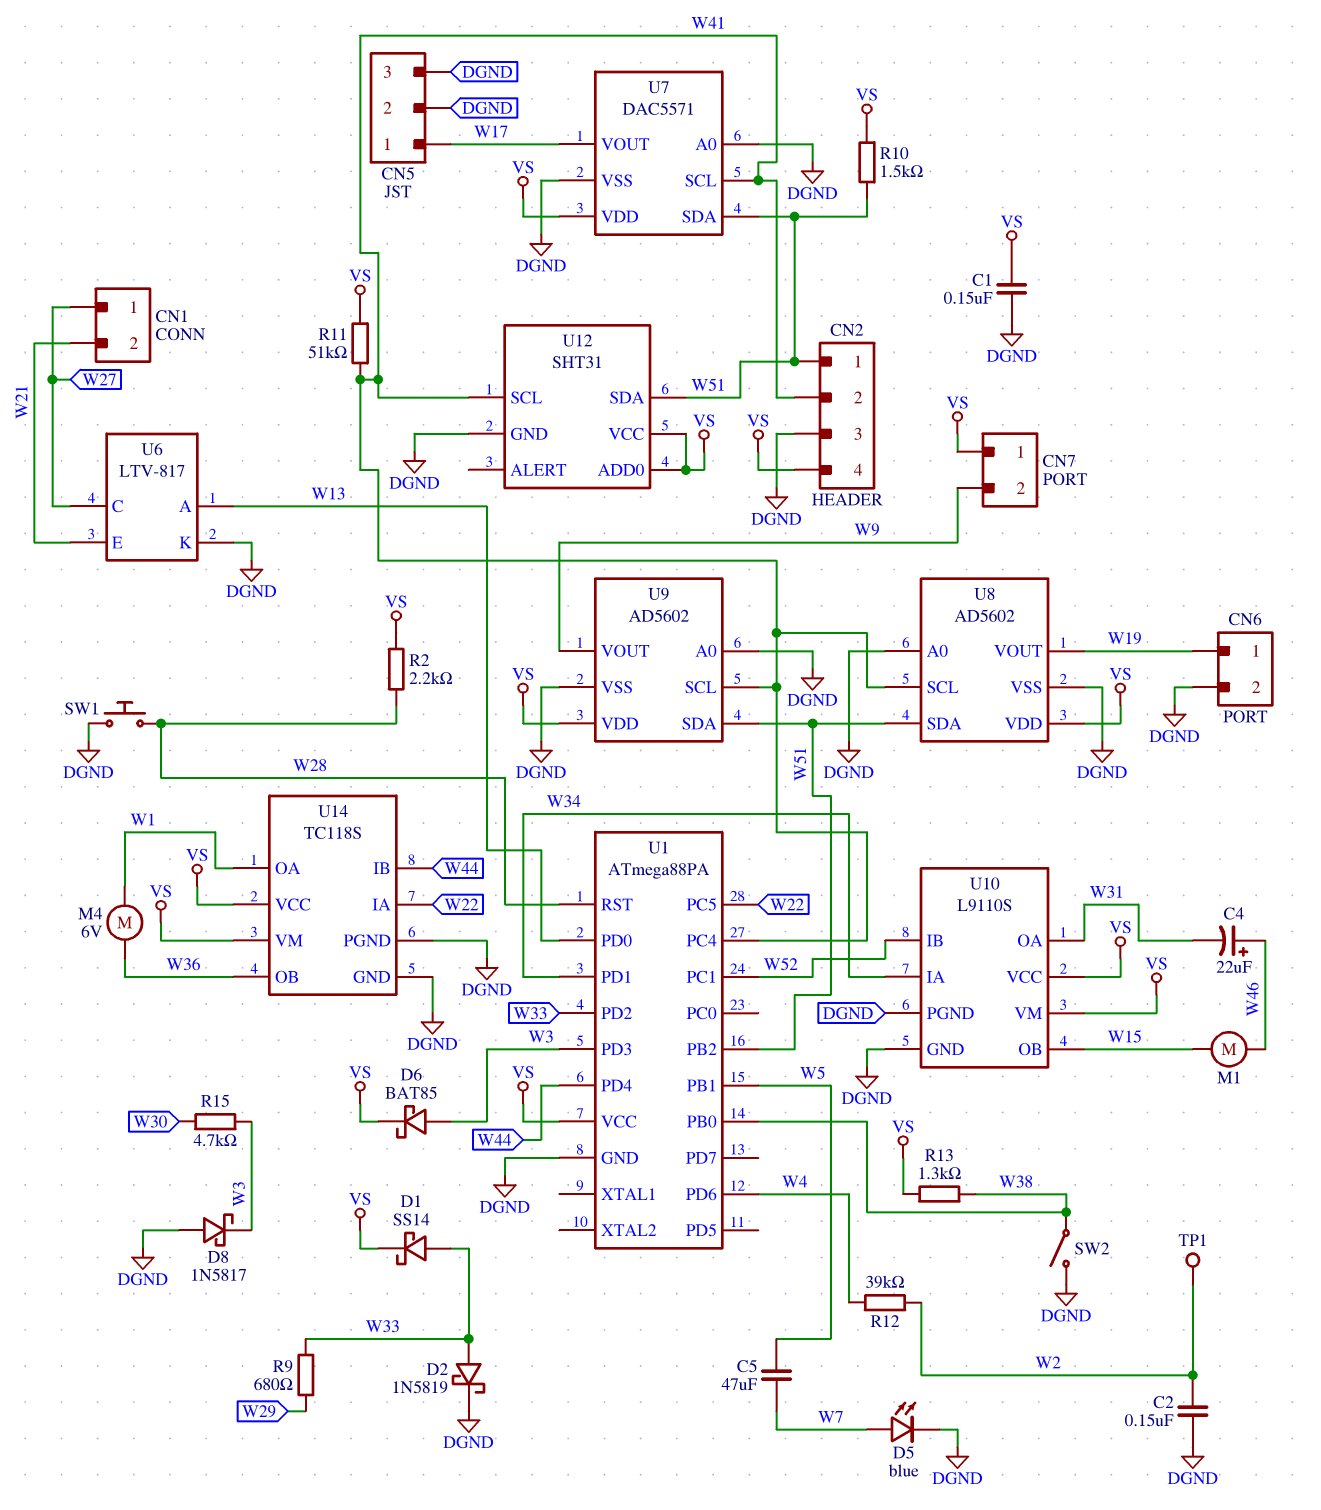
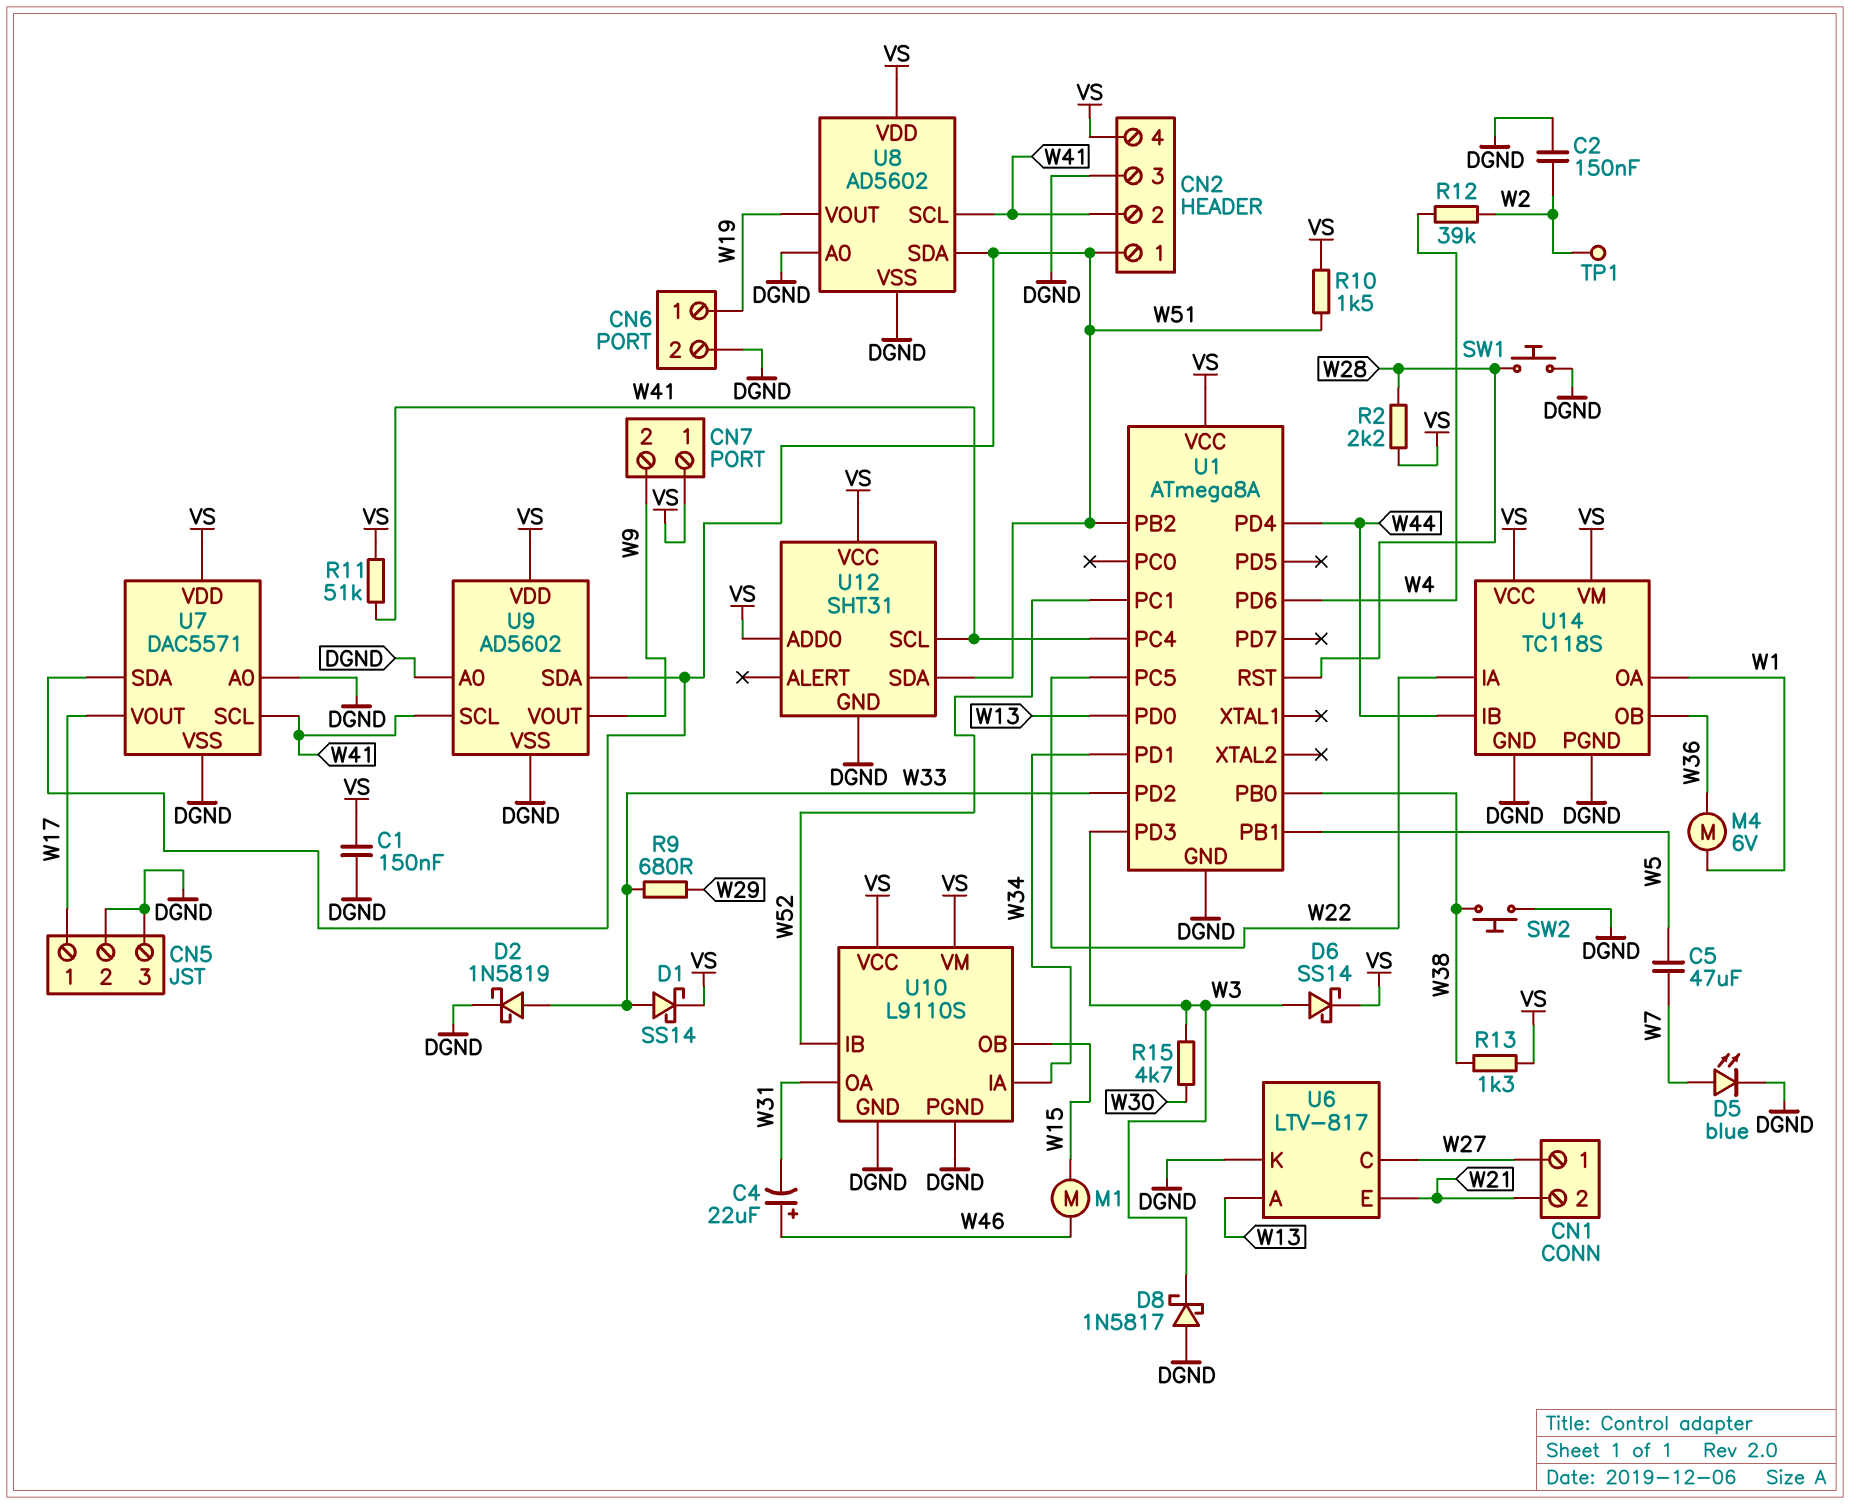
D6: schottky BAT85 (A W3, K VS) -> schottky SS14 (A W3, K VS)
SW2: switch (DGND, W38) -> button (DGND, W38)
U1: ATmega88PA -> ATmega8A

